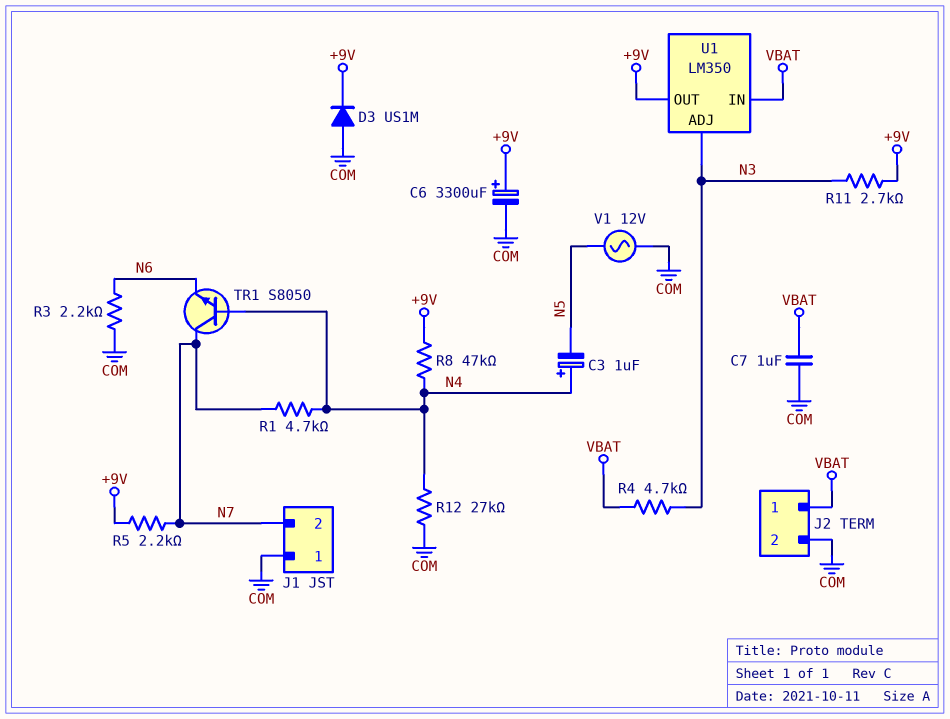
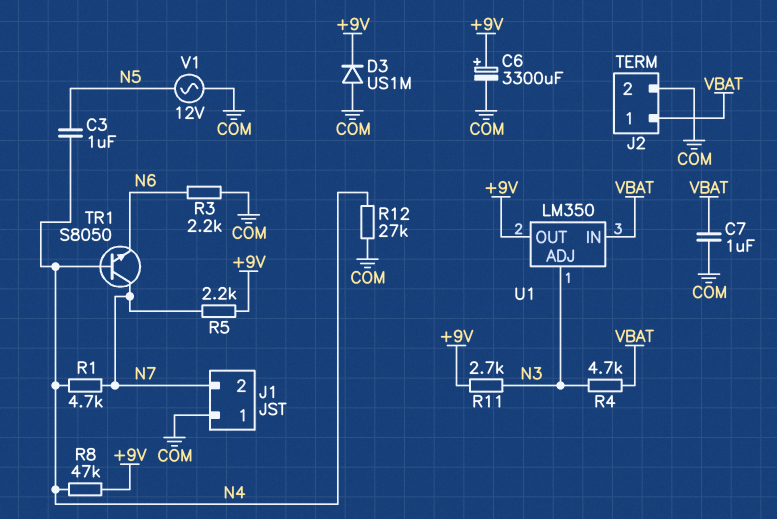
C3: 1uF (plus N4, minus N5) -> 1uF (N4, N5)

